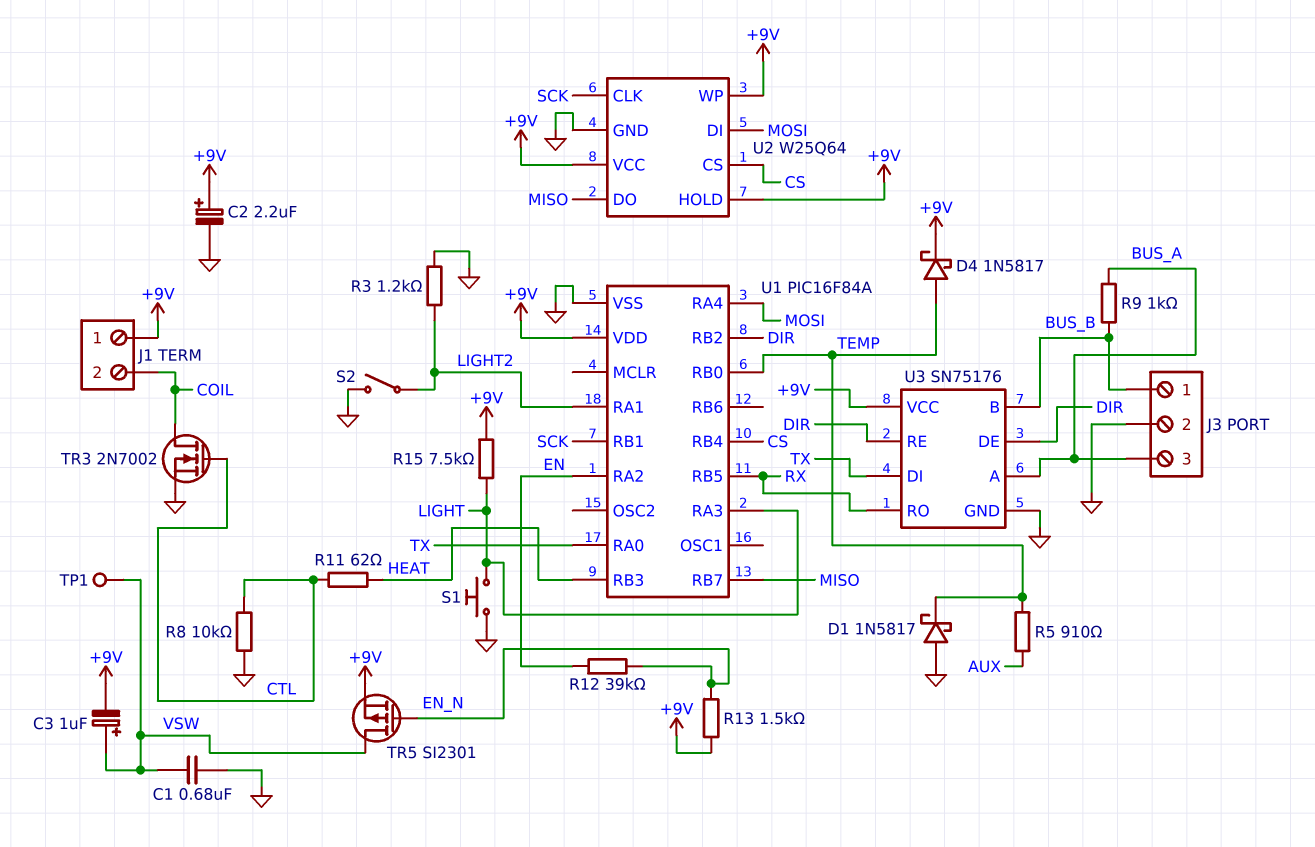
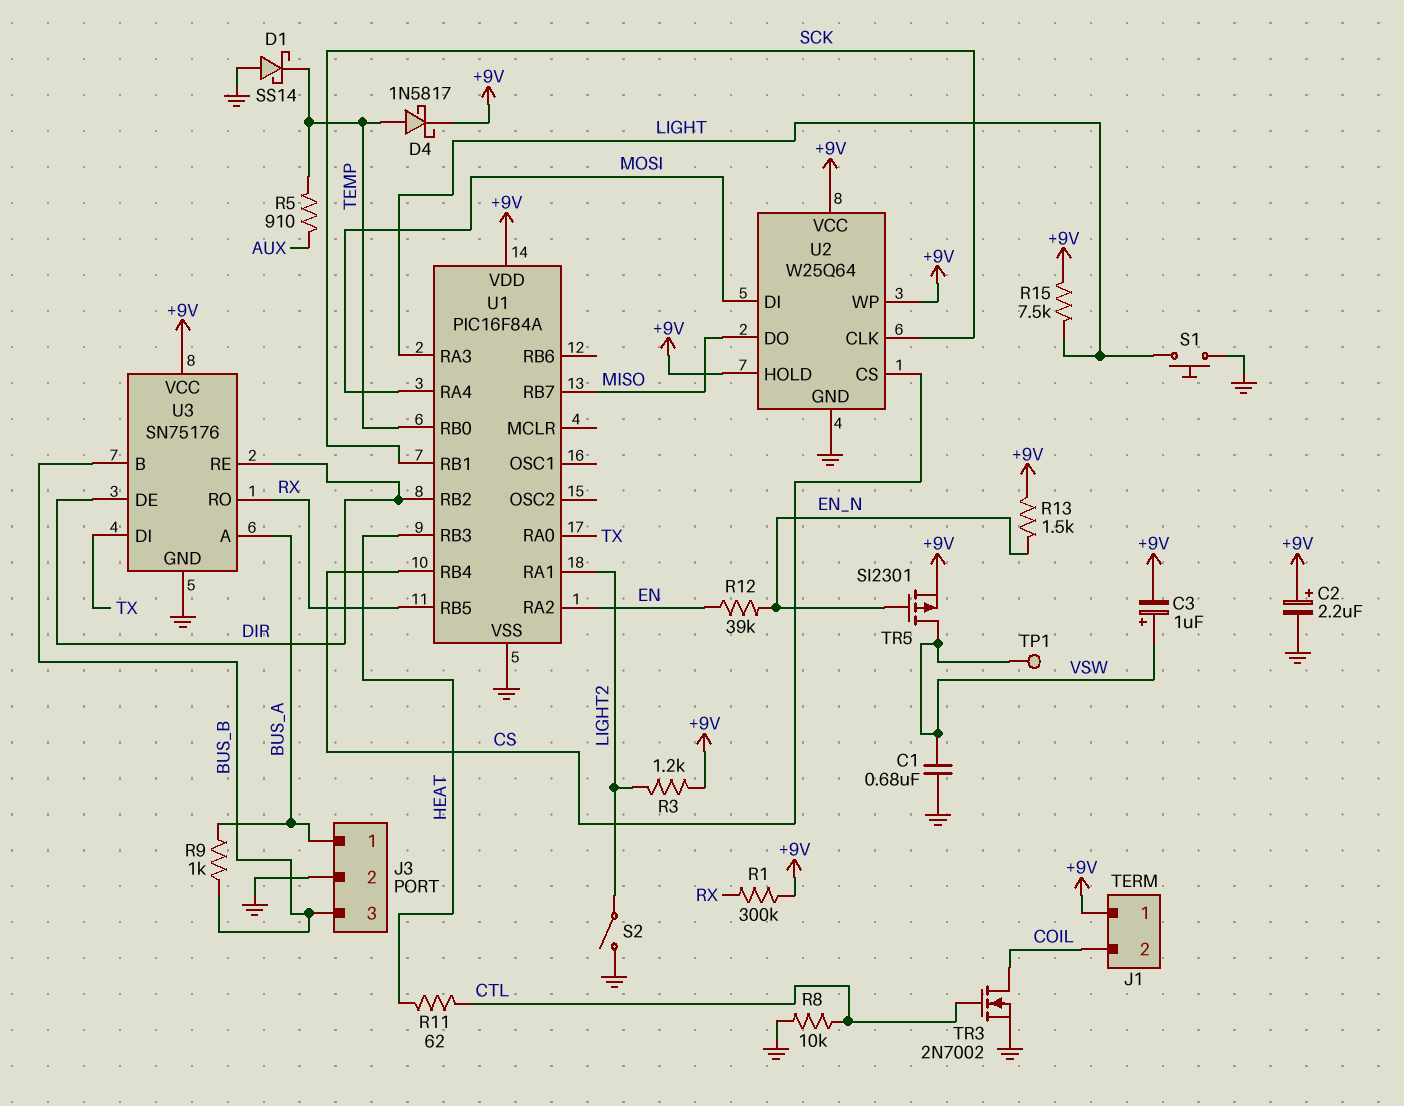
D1: schottky 1N5817 (A GND, K TEMP) -> schottky SS14 (A GND, K TEMP)
J3 pin 1: BUS_B -> BUS_A
J3 pin 3: BUS_A -> BUS_B
R1: none -> 300k (+9V, RX)
R3: 1.2k (GND, LIGHT2) -> 1.2k (+9V, LIGHT2)

